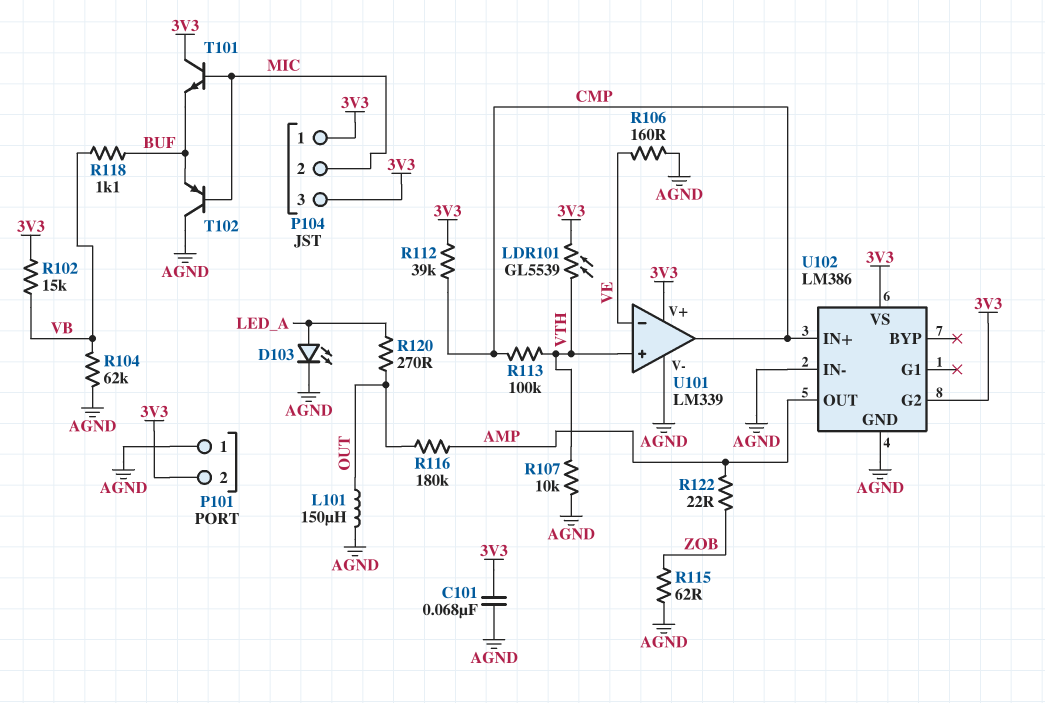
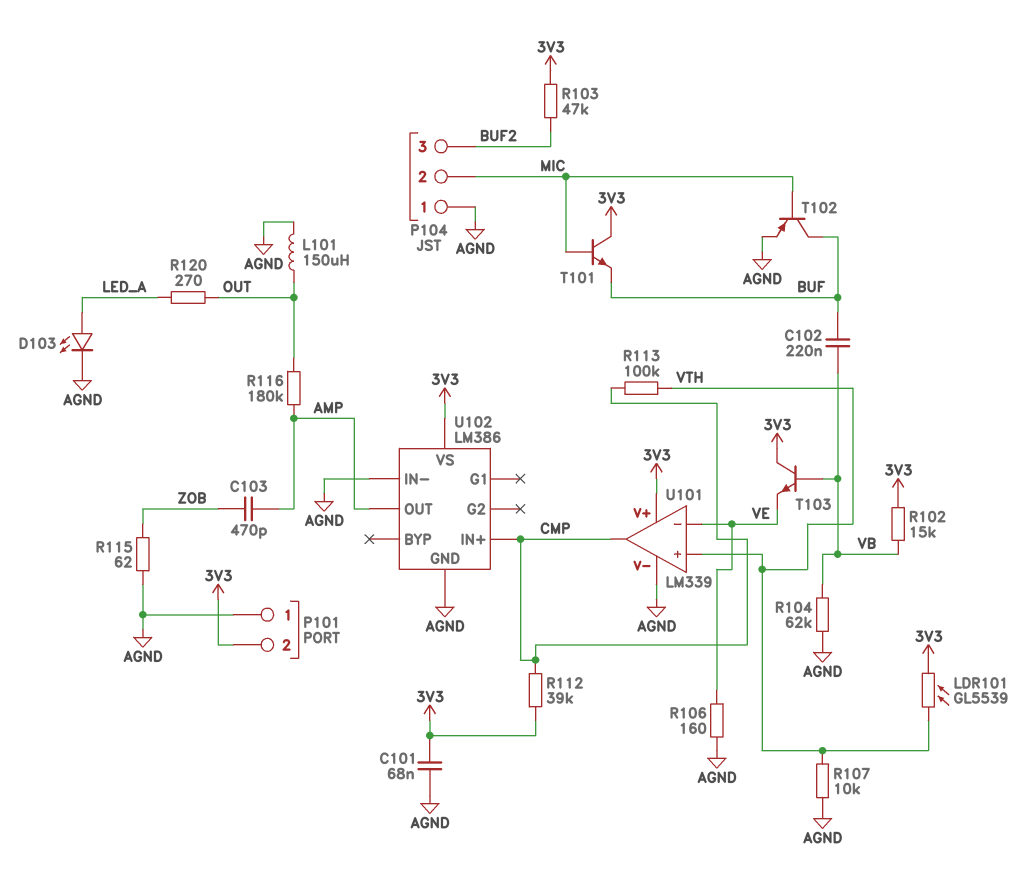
C102: none -> 220nF (BUF, VB)
C103: none -> 470pF (AMP, ZOB)
P104 pin 1: 3V3 -> AGND
P104 pin 3: 3V3 -> BUF2
R103: none -> 47k (3V3, BUF2)
R118: 1.1k (BUF, VB) -> none
R122: 22 (AMP, ZOB) -> none
T102: PNP (B MIC, C AGND, E BUF) -> PNP (B MIC, C BUF, E AGND)
T103: none -> NPN (B VB, C 3V3, E VE)
U102 pin G2: 3V3 -> none

